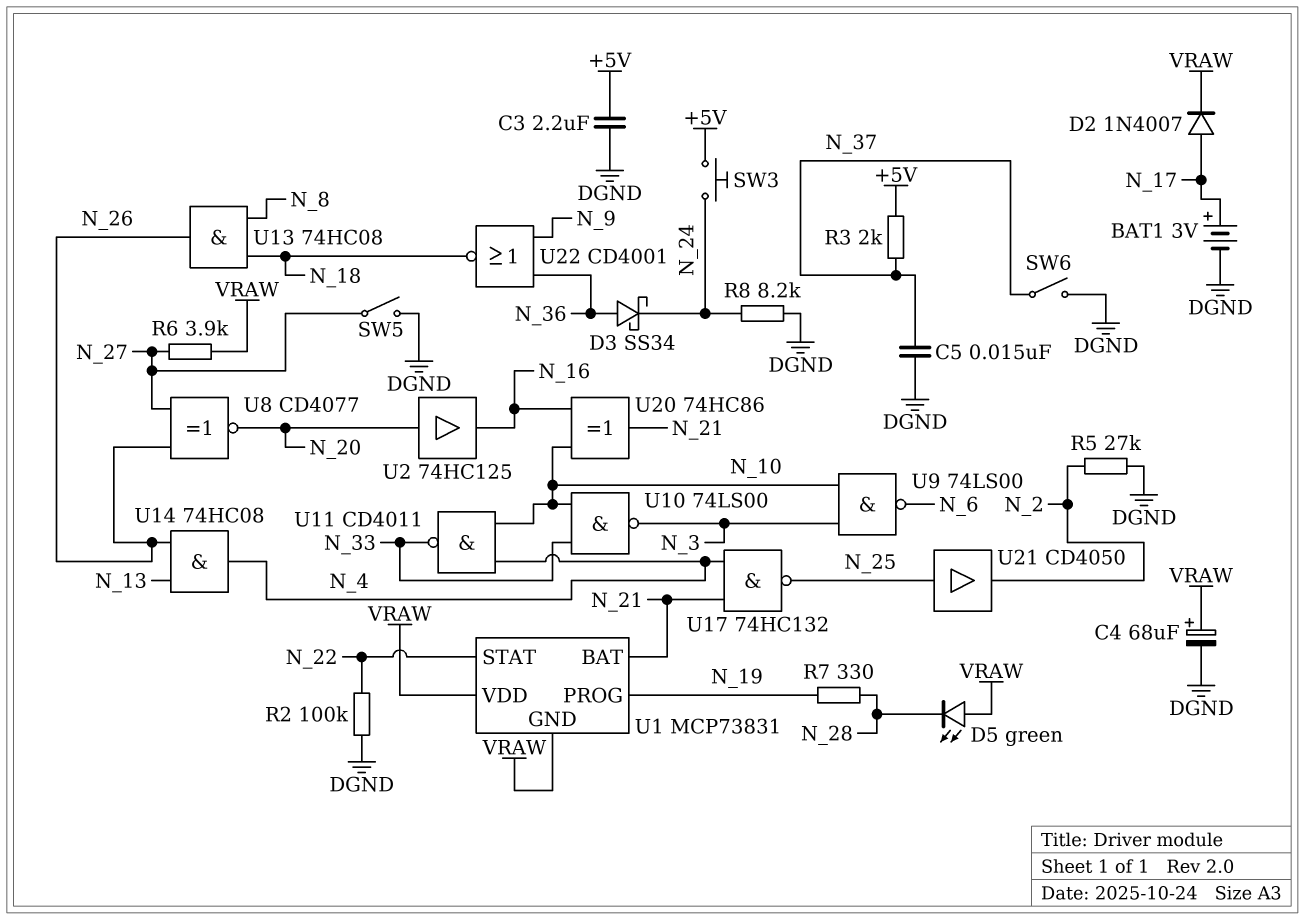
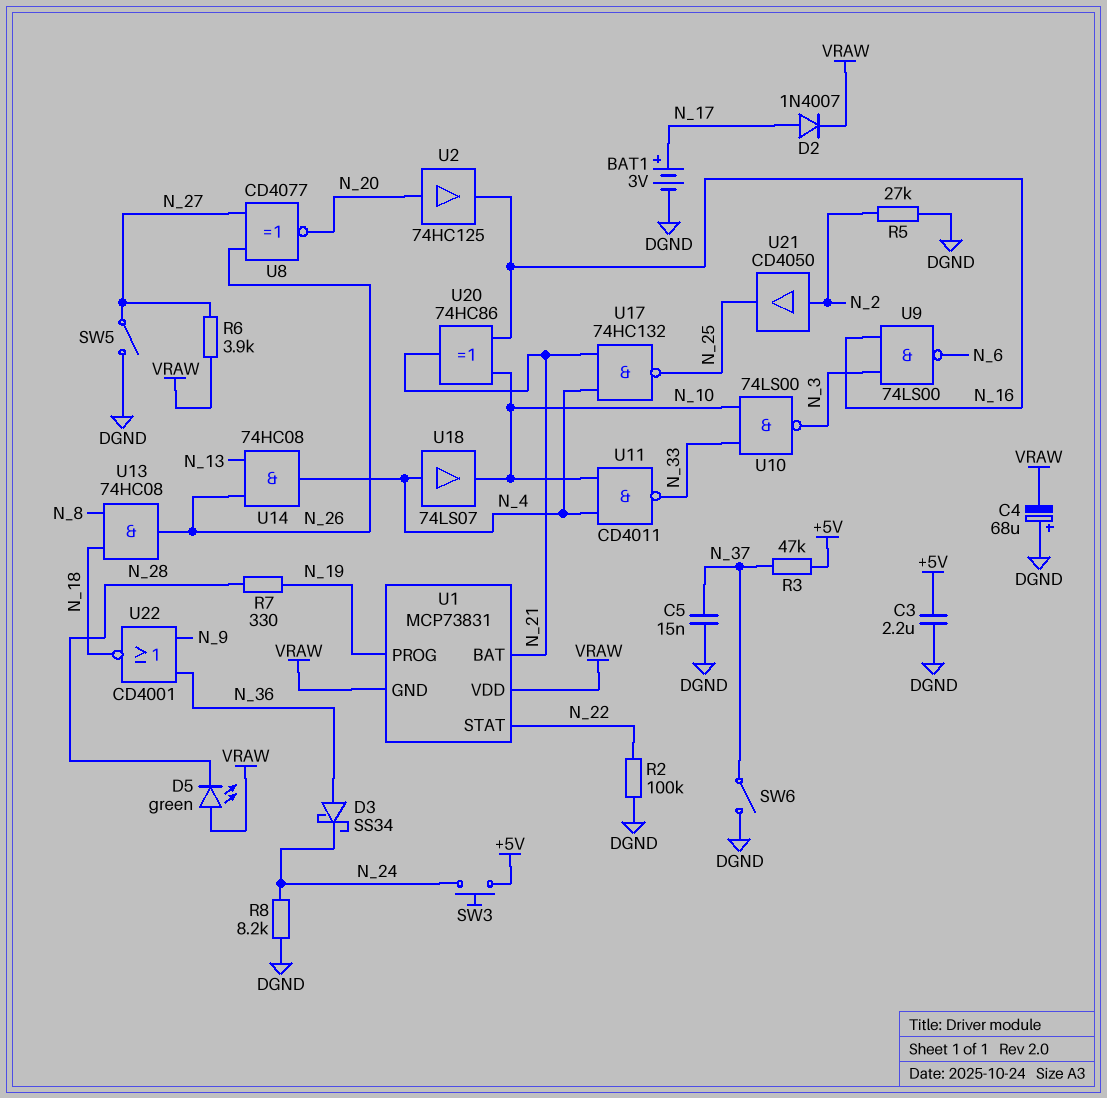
C4: 68uF (plus VRAW, minus DGND) -> 68uF (plus DGND, minus VRAW)
R3: 2k (+5V, N_37) -> 47k (+5V, N_37)
U9: NAND 74LS00 (in N_3, in N_10, out N_6) -> NAND 74LS00 (in N_3, in N_16, out N_6)
U18: none -> buffer 74LS07 (in N_4, out N_10)
U21: buffer CD4050 (in N_25, out N_2) -> buffer CD4050 (in N_2, out N_25)

